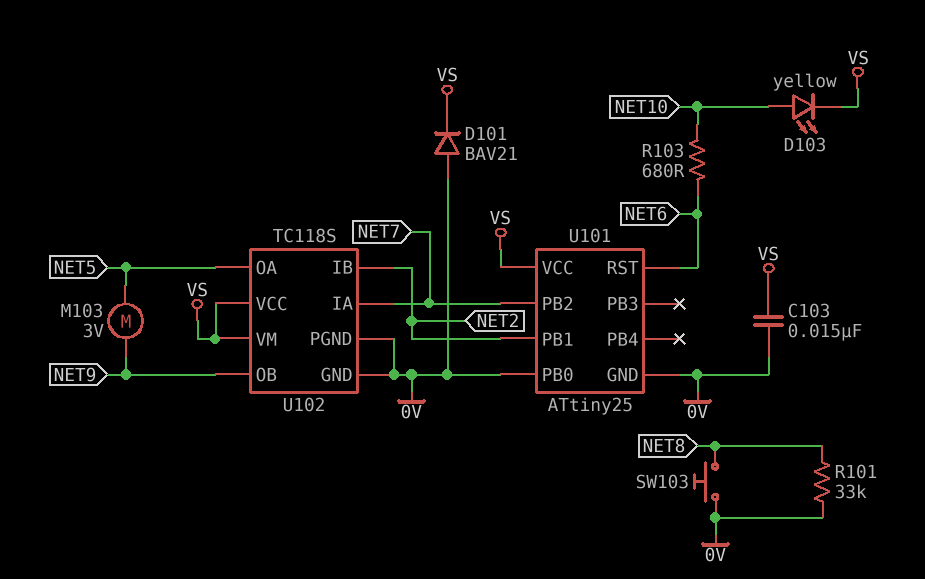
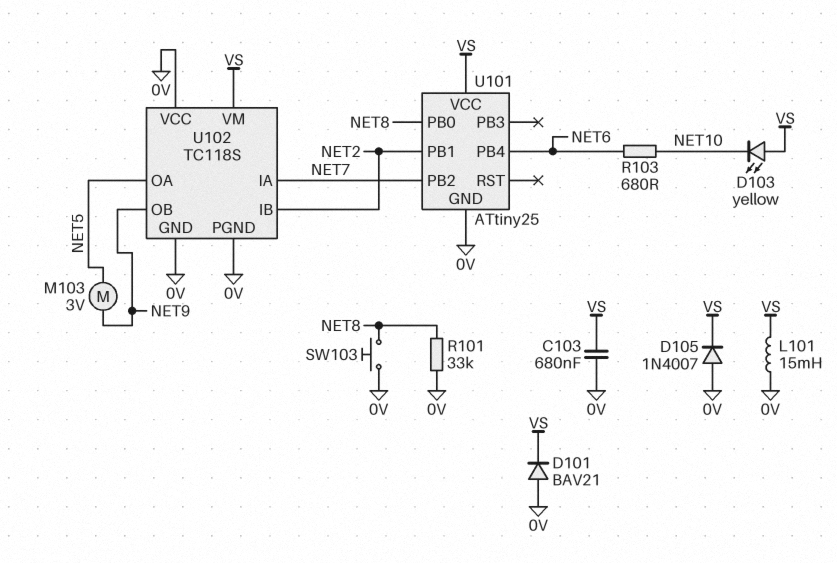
C103: 15nF (0V, VS) -> 680nF (0V, VS)
D103: LED yellow (A NET10, K VS) -> LED yellow (A VS, K NET10)
D105: none -> diode 1N4007 (A 0V, K VS)
L101: none -> 15mH (0V, VS)
U101 pin PB0: 0V -> NET8
U101 pin PB4: none -> NET6
U101 pin RST: NET6 -> none
U102 pin VCC: VS -> 0V

